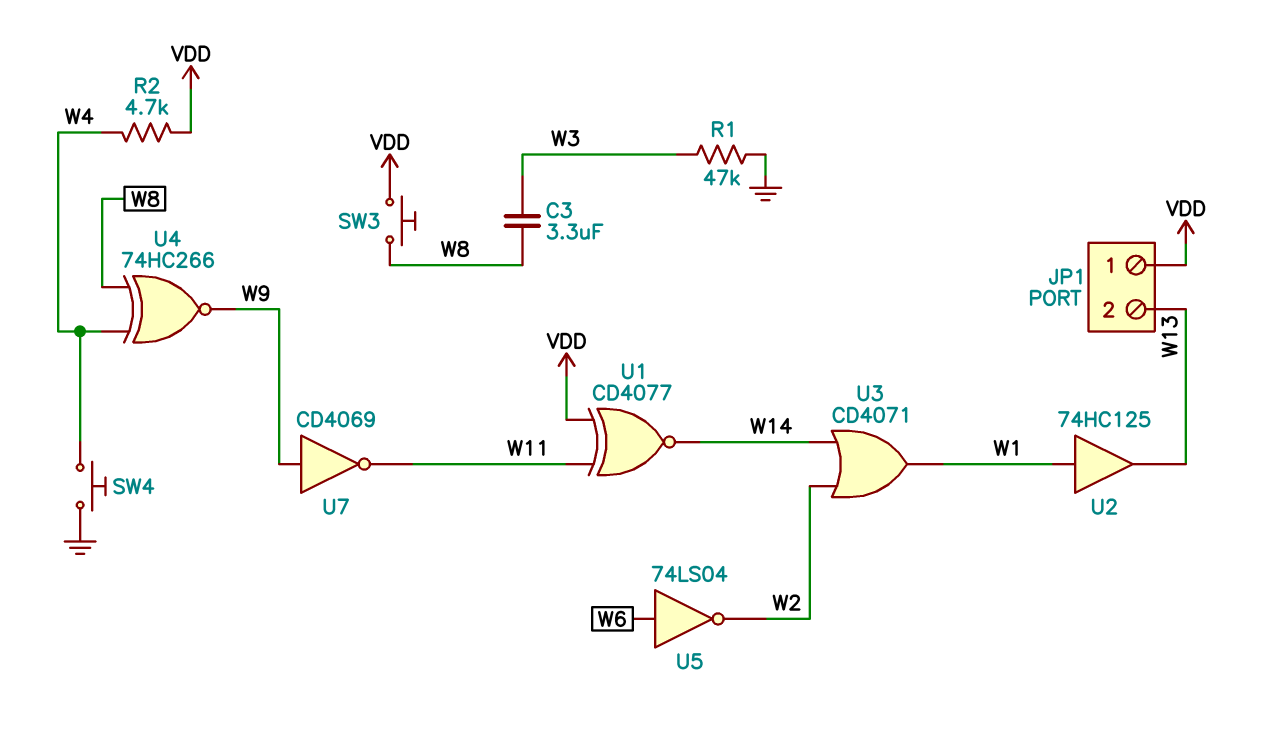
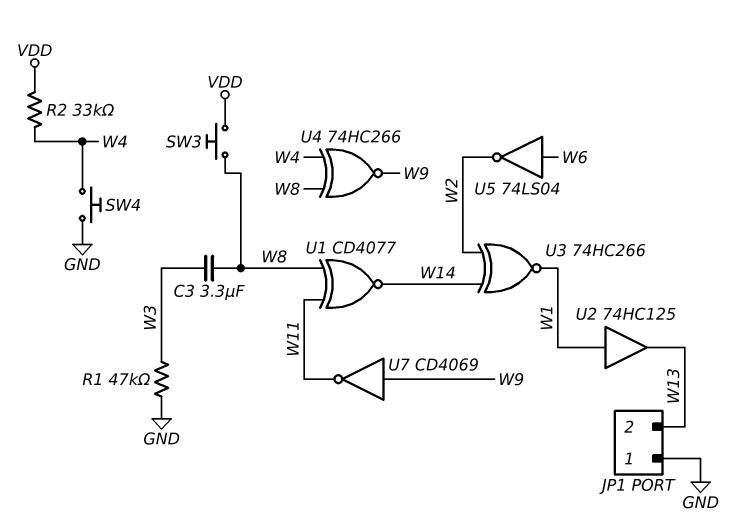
JP1 pin 1: VDD -> GND
R2: 4.7k (VDD, W4) -> 33k (VDD, W4)
U1: XNOR CD4077 (in VDD, in W11, out W14) -> XNOR CD4077 (in W8, in W11, out W14)
U3: OR CD4071 (in W2, in W14, out W1) -> XNOR 74HC266 (in W2, in W14, out W1)

